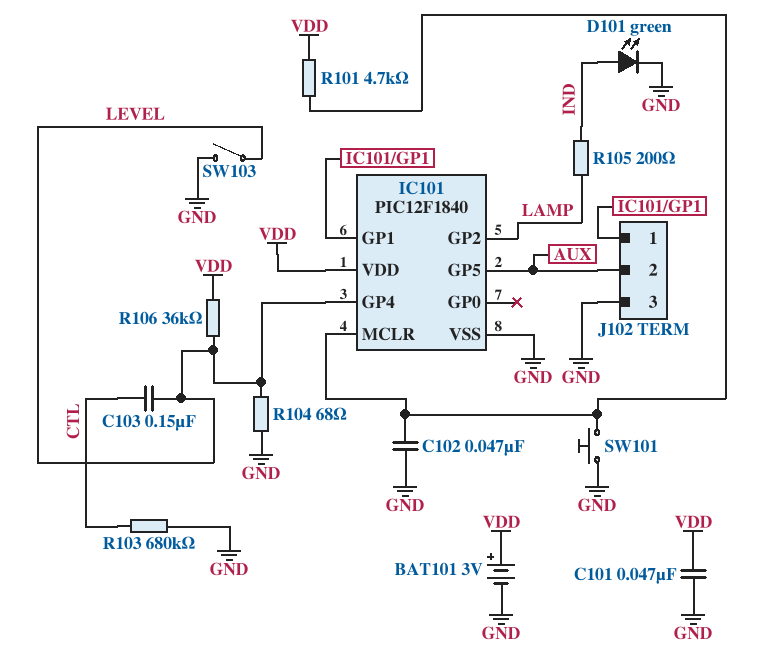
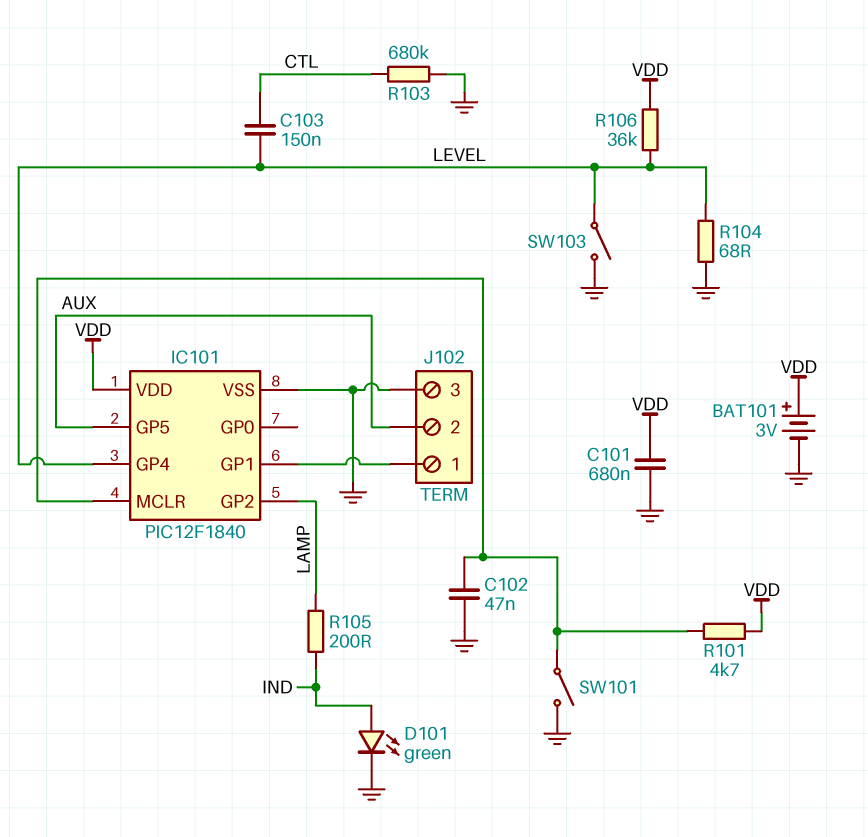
C101: 47nF (GND, VDD) -> 680nF (GND, VDD)
SW101: button (GND, IC101/MCLR) -> switch (GND, IC101/MCLR)

